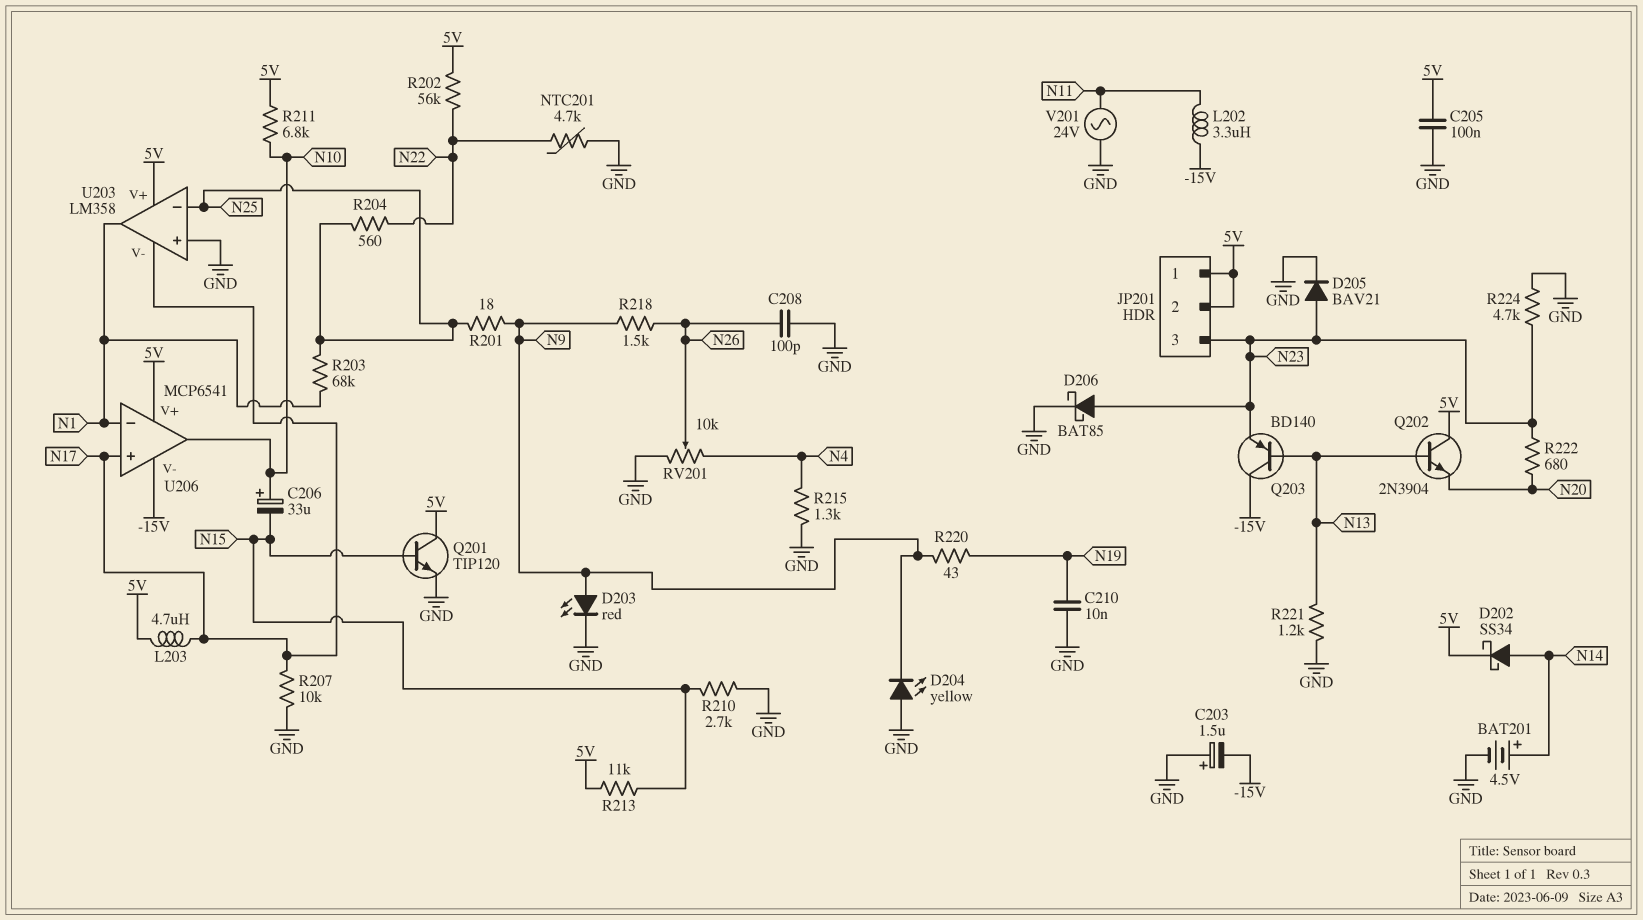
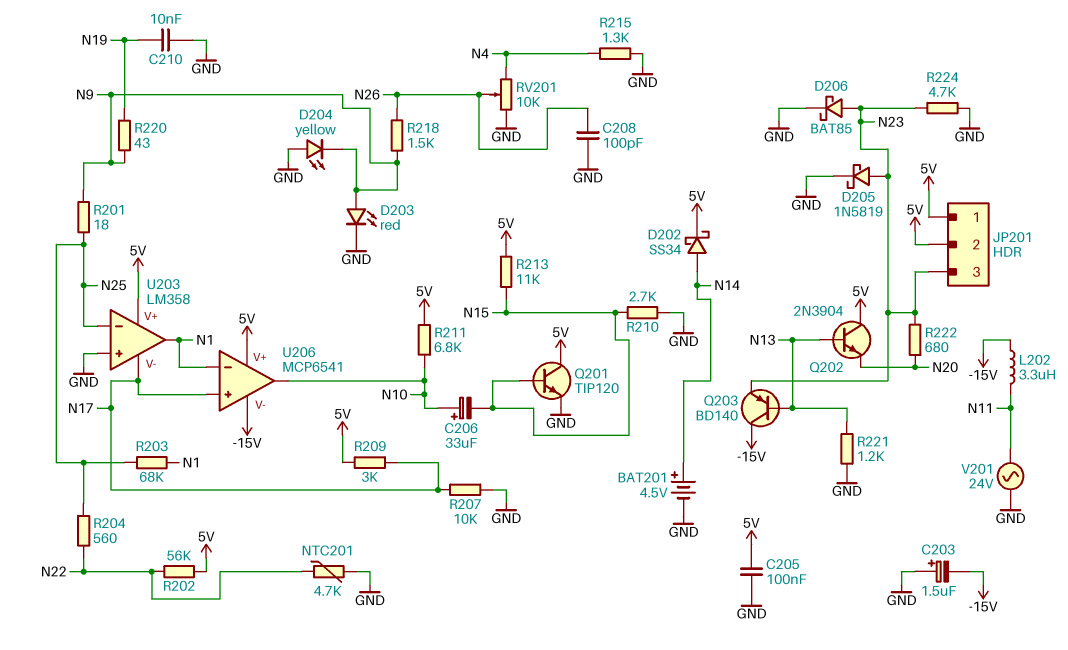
D205: diode BAV21 (A N23, K GND) -> schottky 1N5819 (A N23, K GND)
L203: 4.7uH (5V, N17) -> none
R209: none -> 3k (5V, N17)

